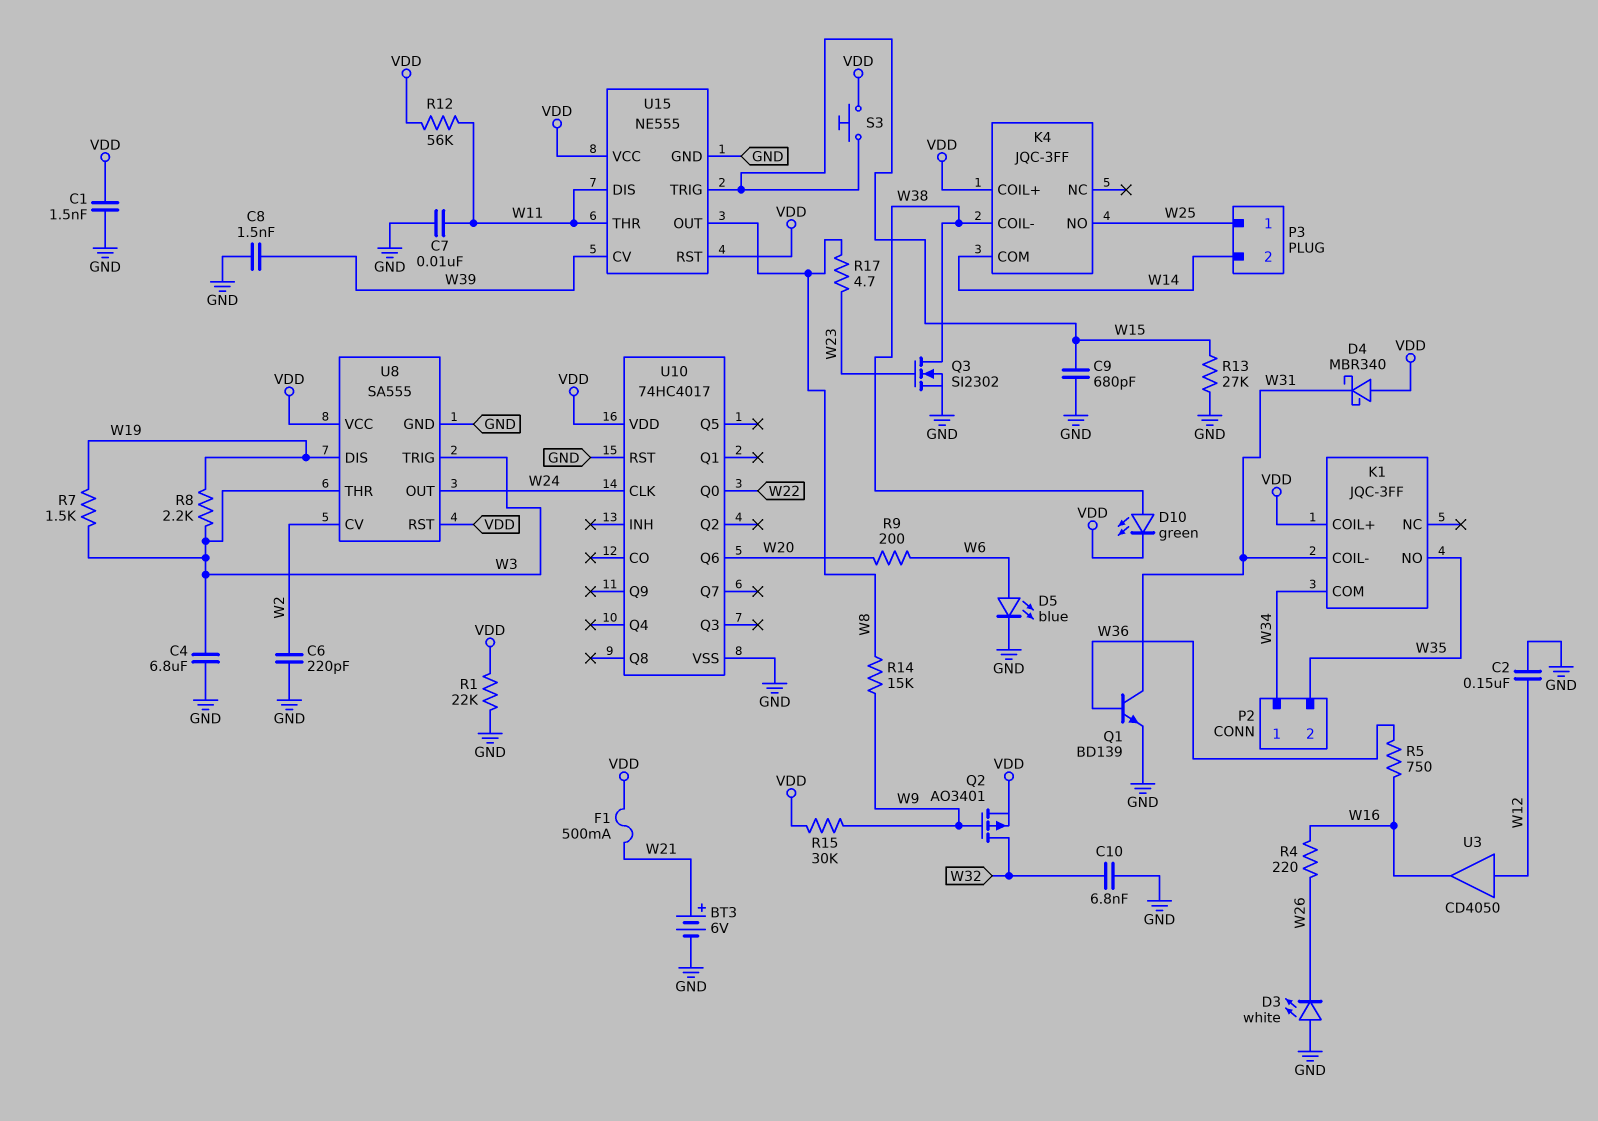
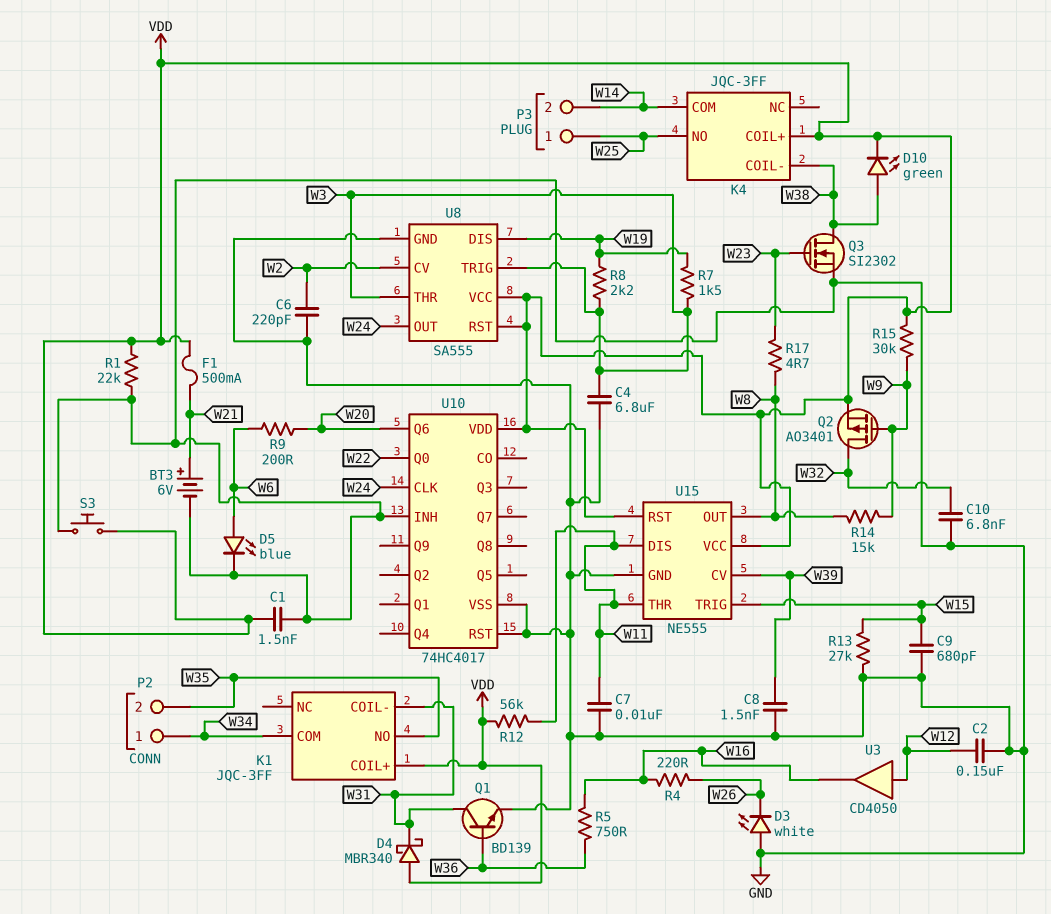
S3: button (VDD, W15) -> button (GND, VDD)
U10 pin INH: none -> GND

